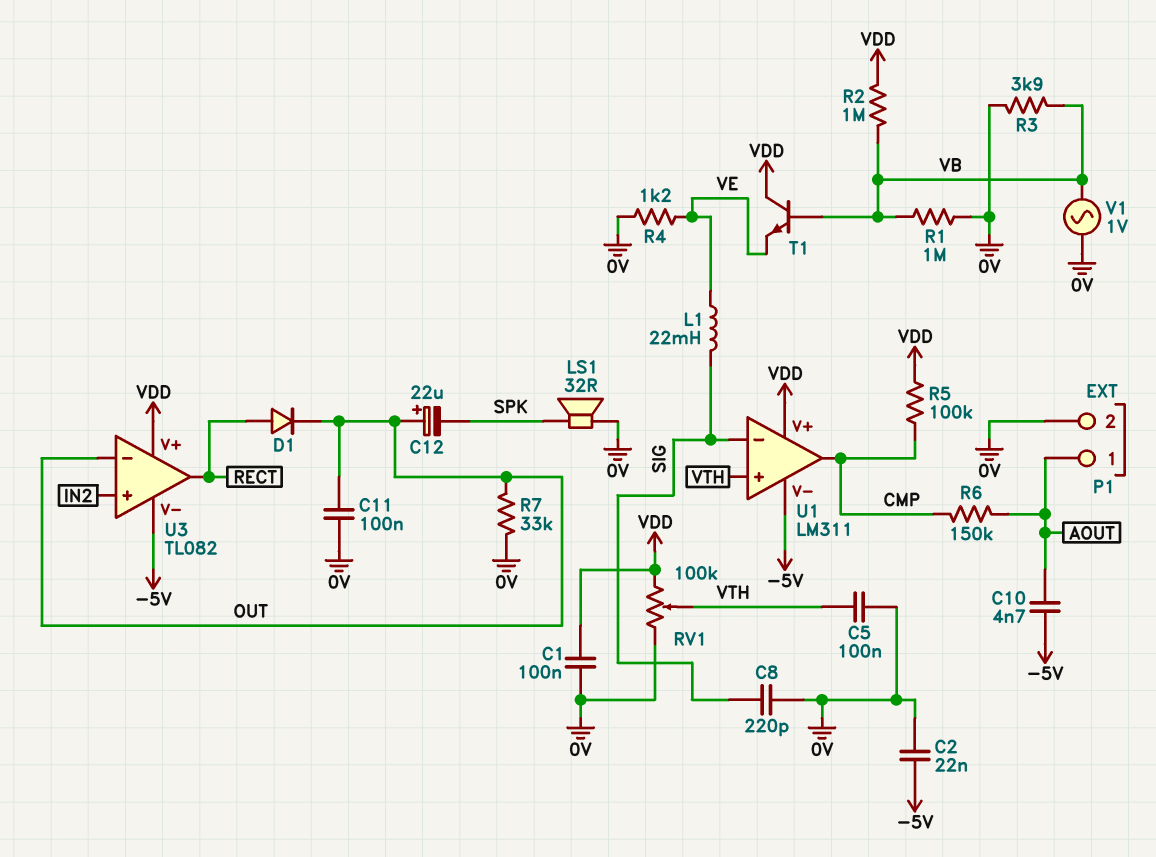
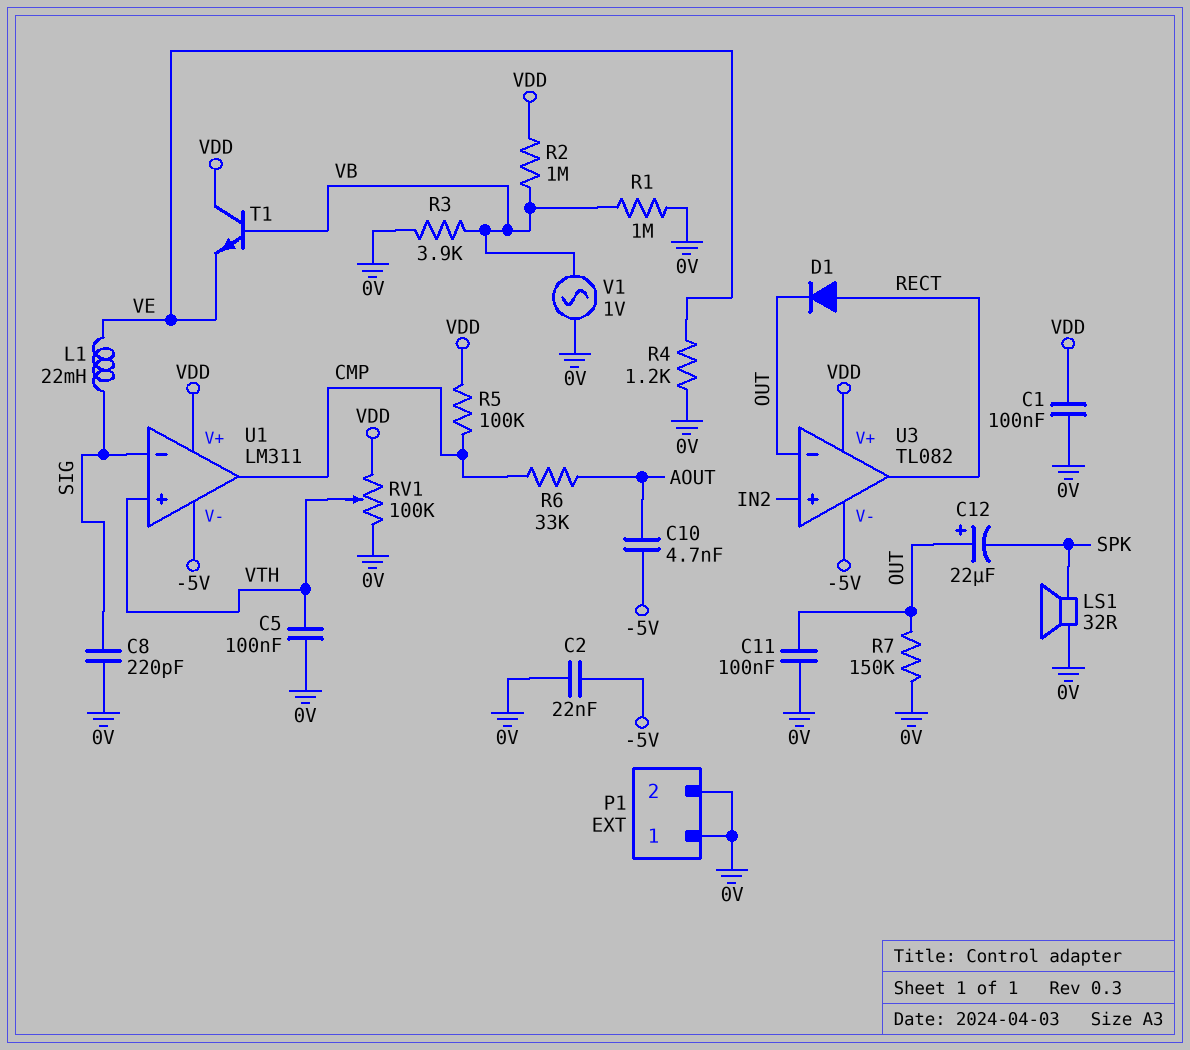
P1 pin 1: AOUT -> 0V
R6: 150k (AOUT, CMP) -> 33k (AOUT, CMP)
R7: 33k (0V, OUT) -> 150k (0V, OUT)

